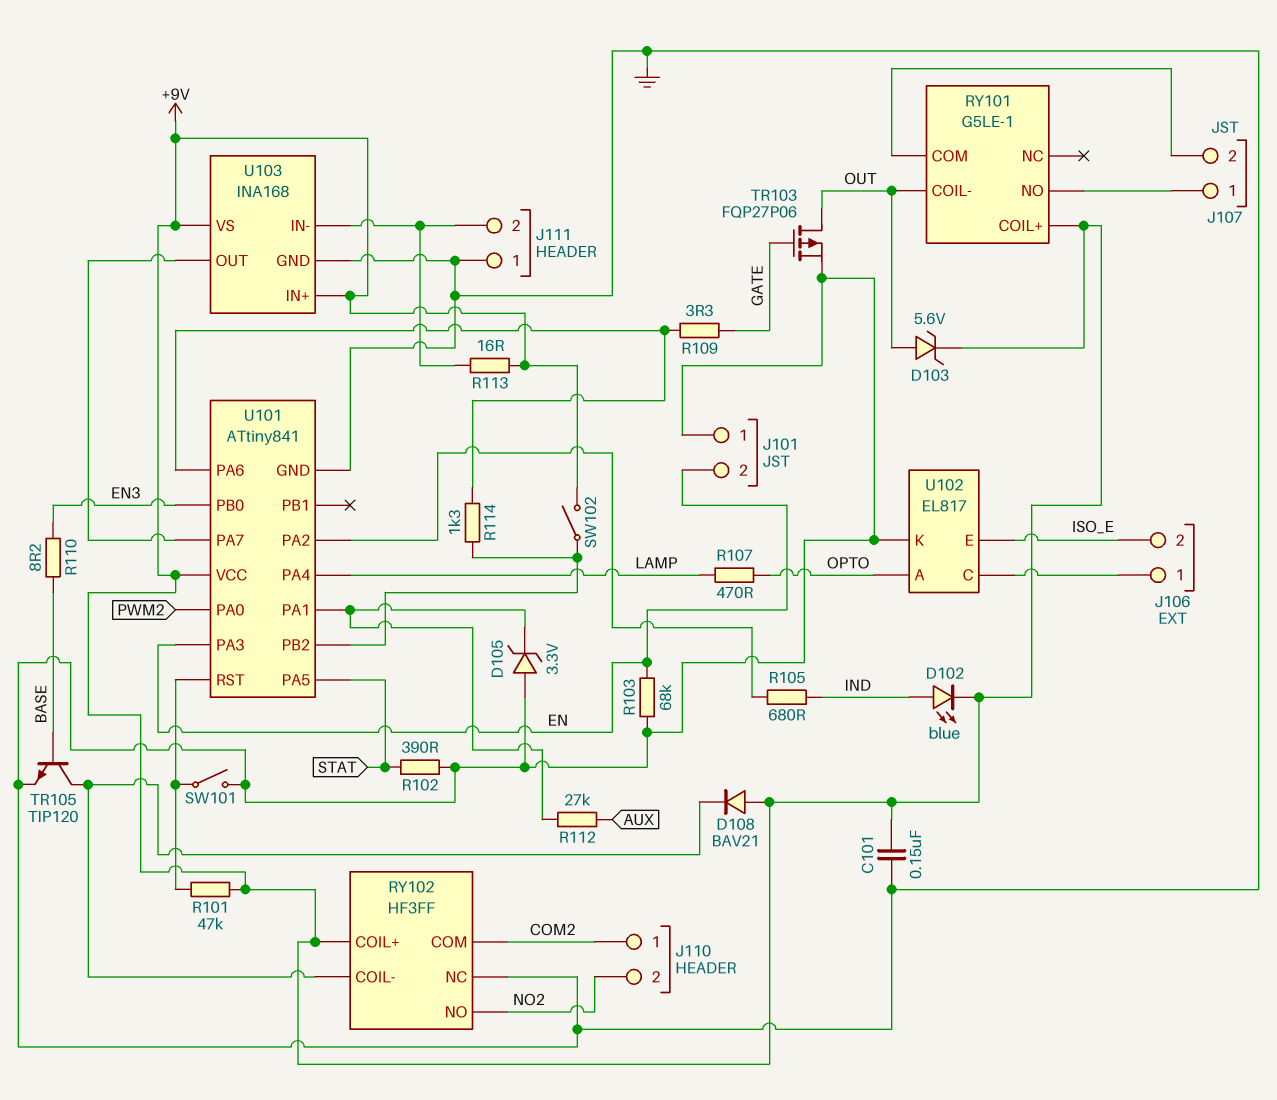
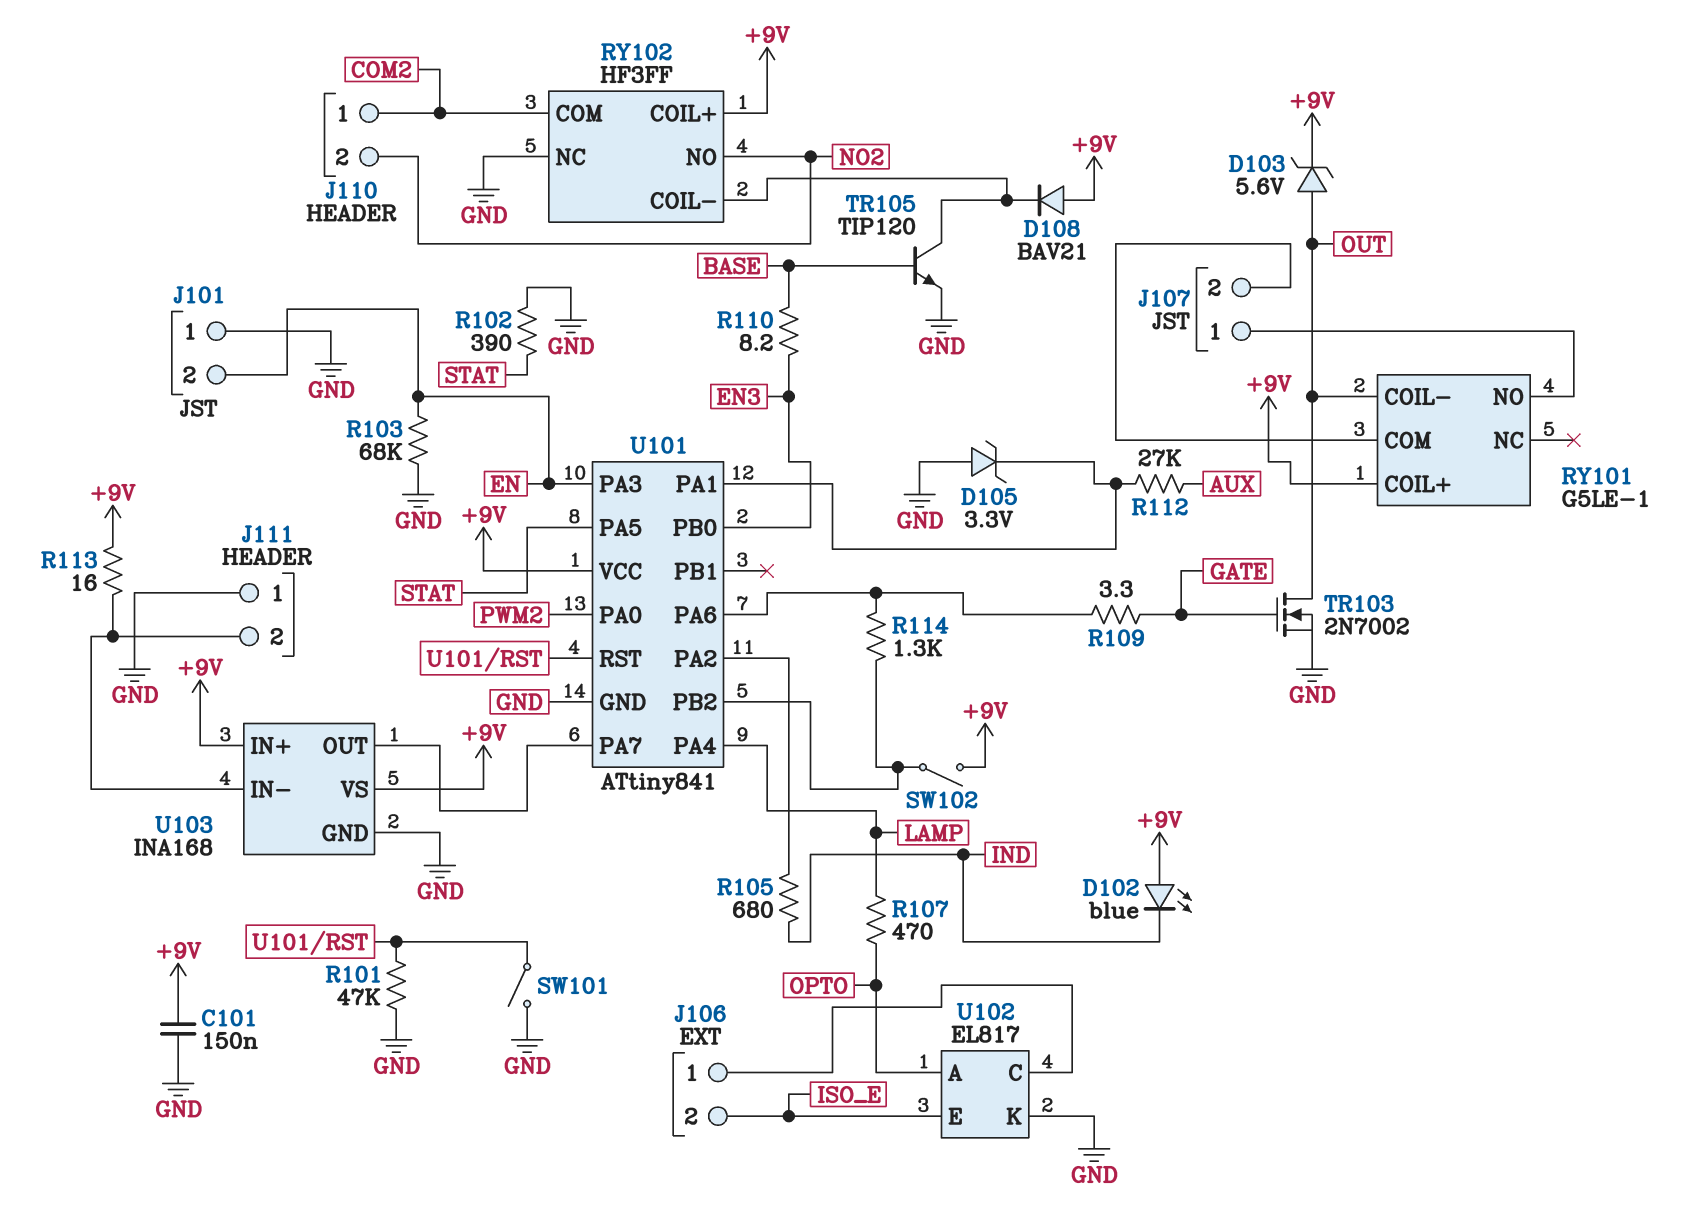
D102: LED blue (A IND, K +9V) -> LED blue (A +9V, K IND)
R101: 47k (+9V, U101/RST) -> 47k (GND, U101/RST)
TR103: PMOS FQP27P06 (G GATE, D OUT, S GND) -> NMOS 2N7002 (G GATE, D OUT, S GND)

